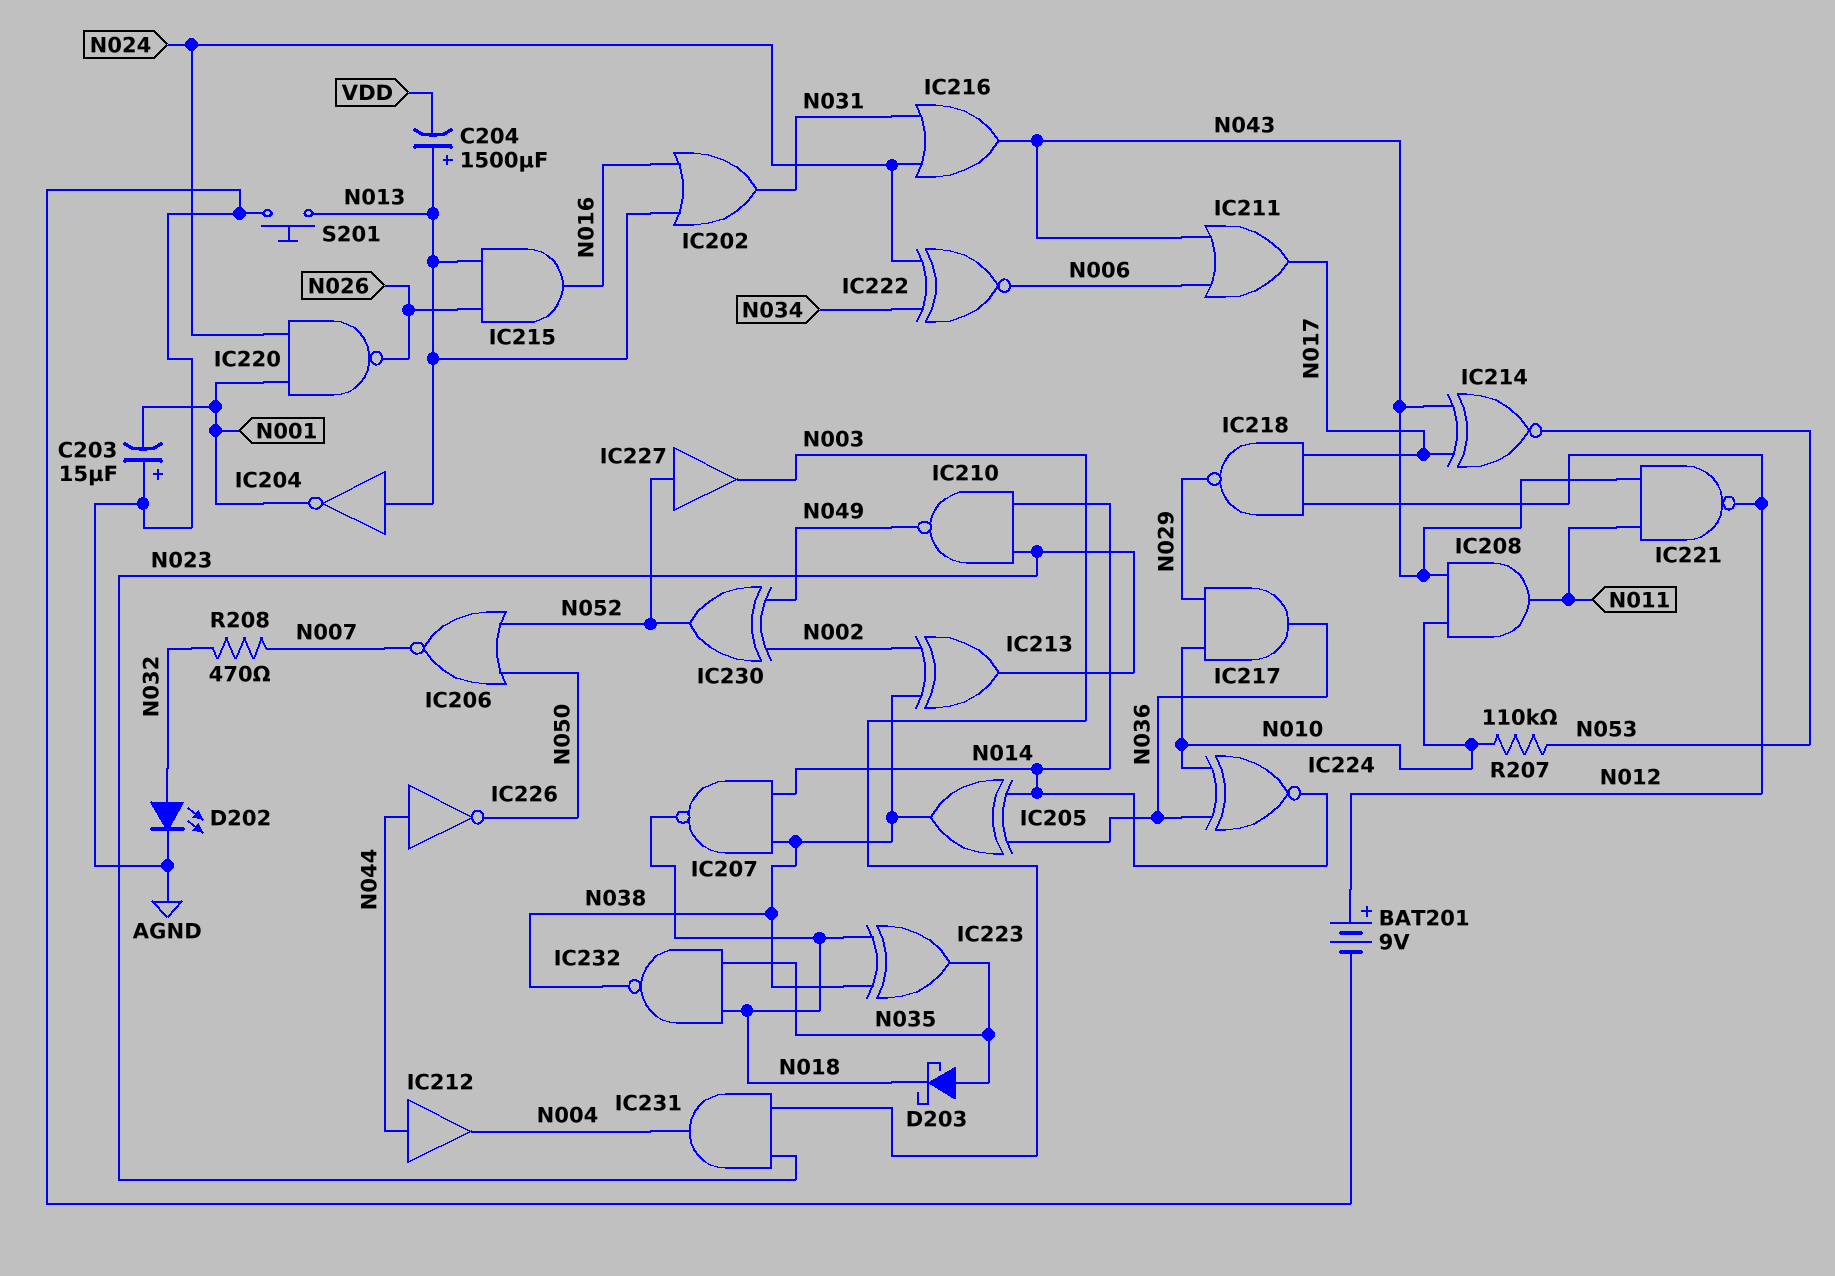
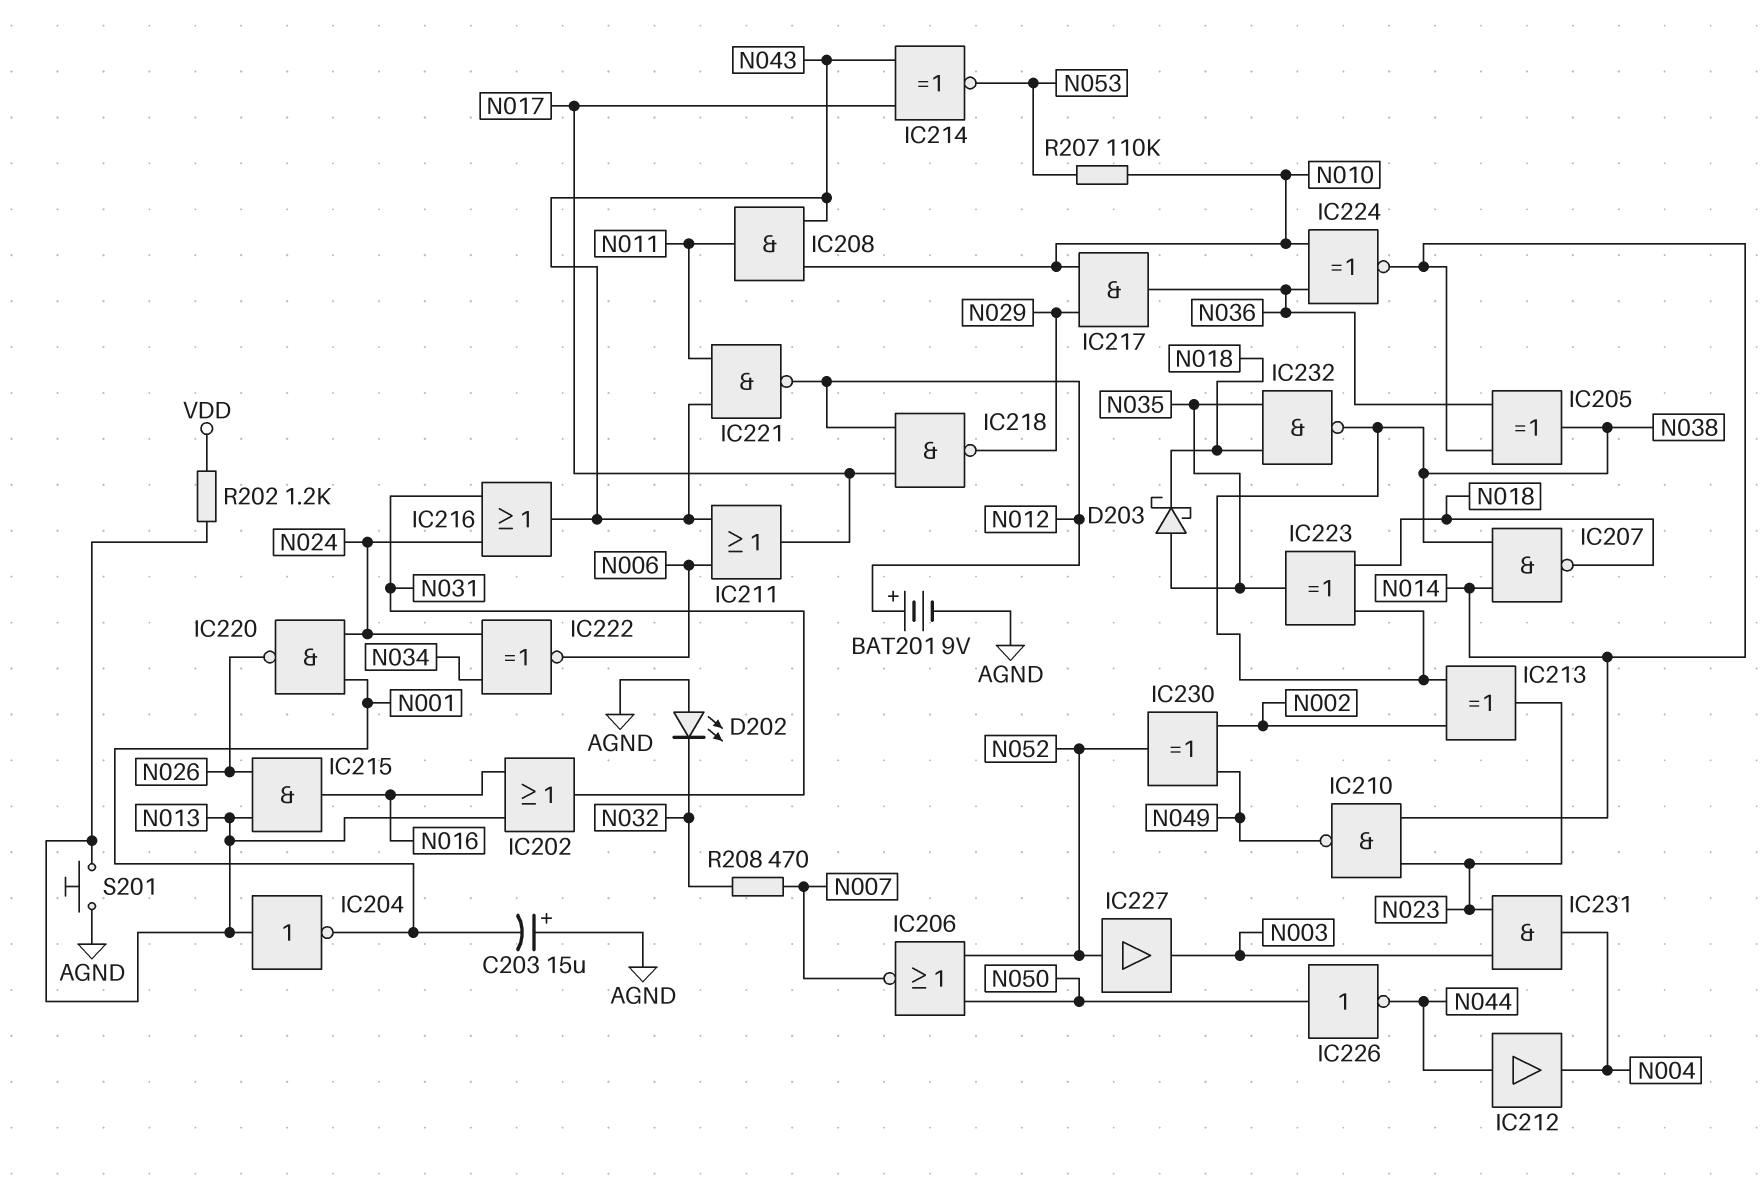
C204: 1500uF (plus N013, minus VDD) -> none
D202: LED (A N032, K AGND) -> LED (A AGND, K N032)
IC226: NOT (in N044, out N050) -> NOT (in N050, out N044)
R202: none -> 1.2k (N013, VDD)

